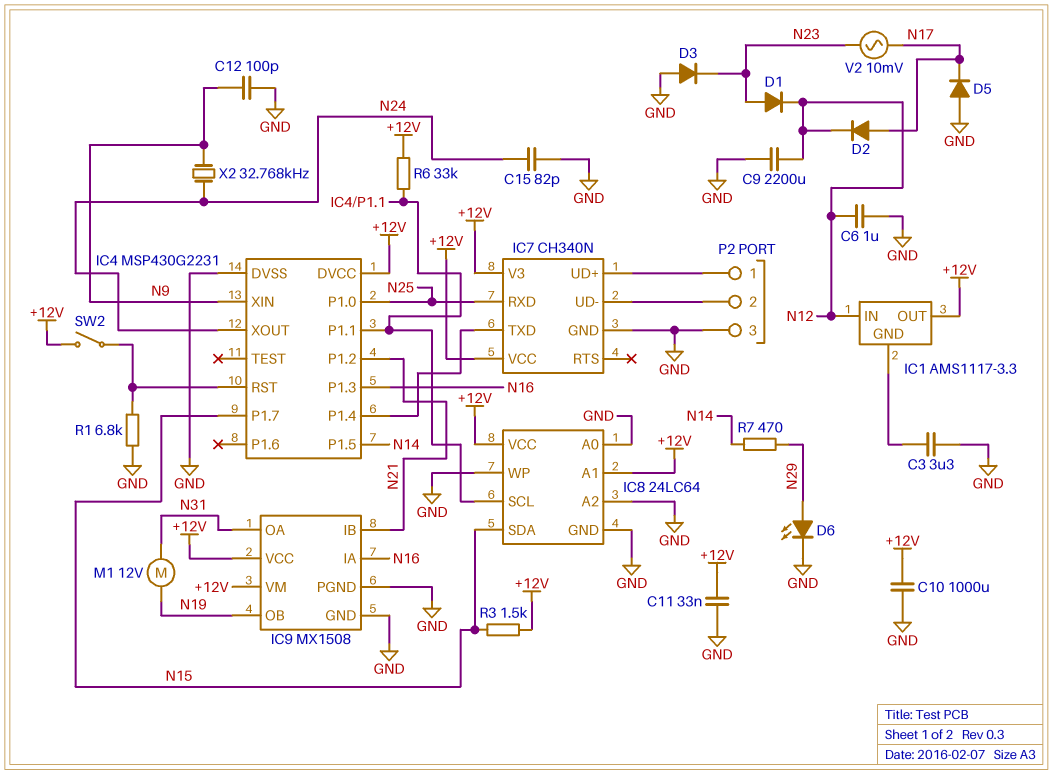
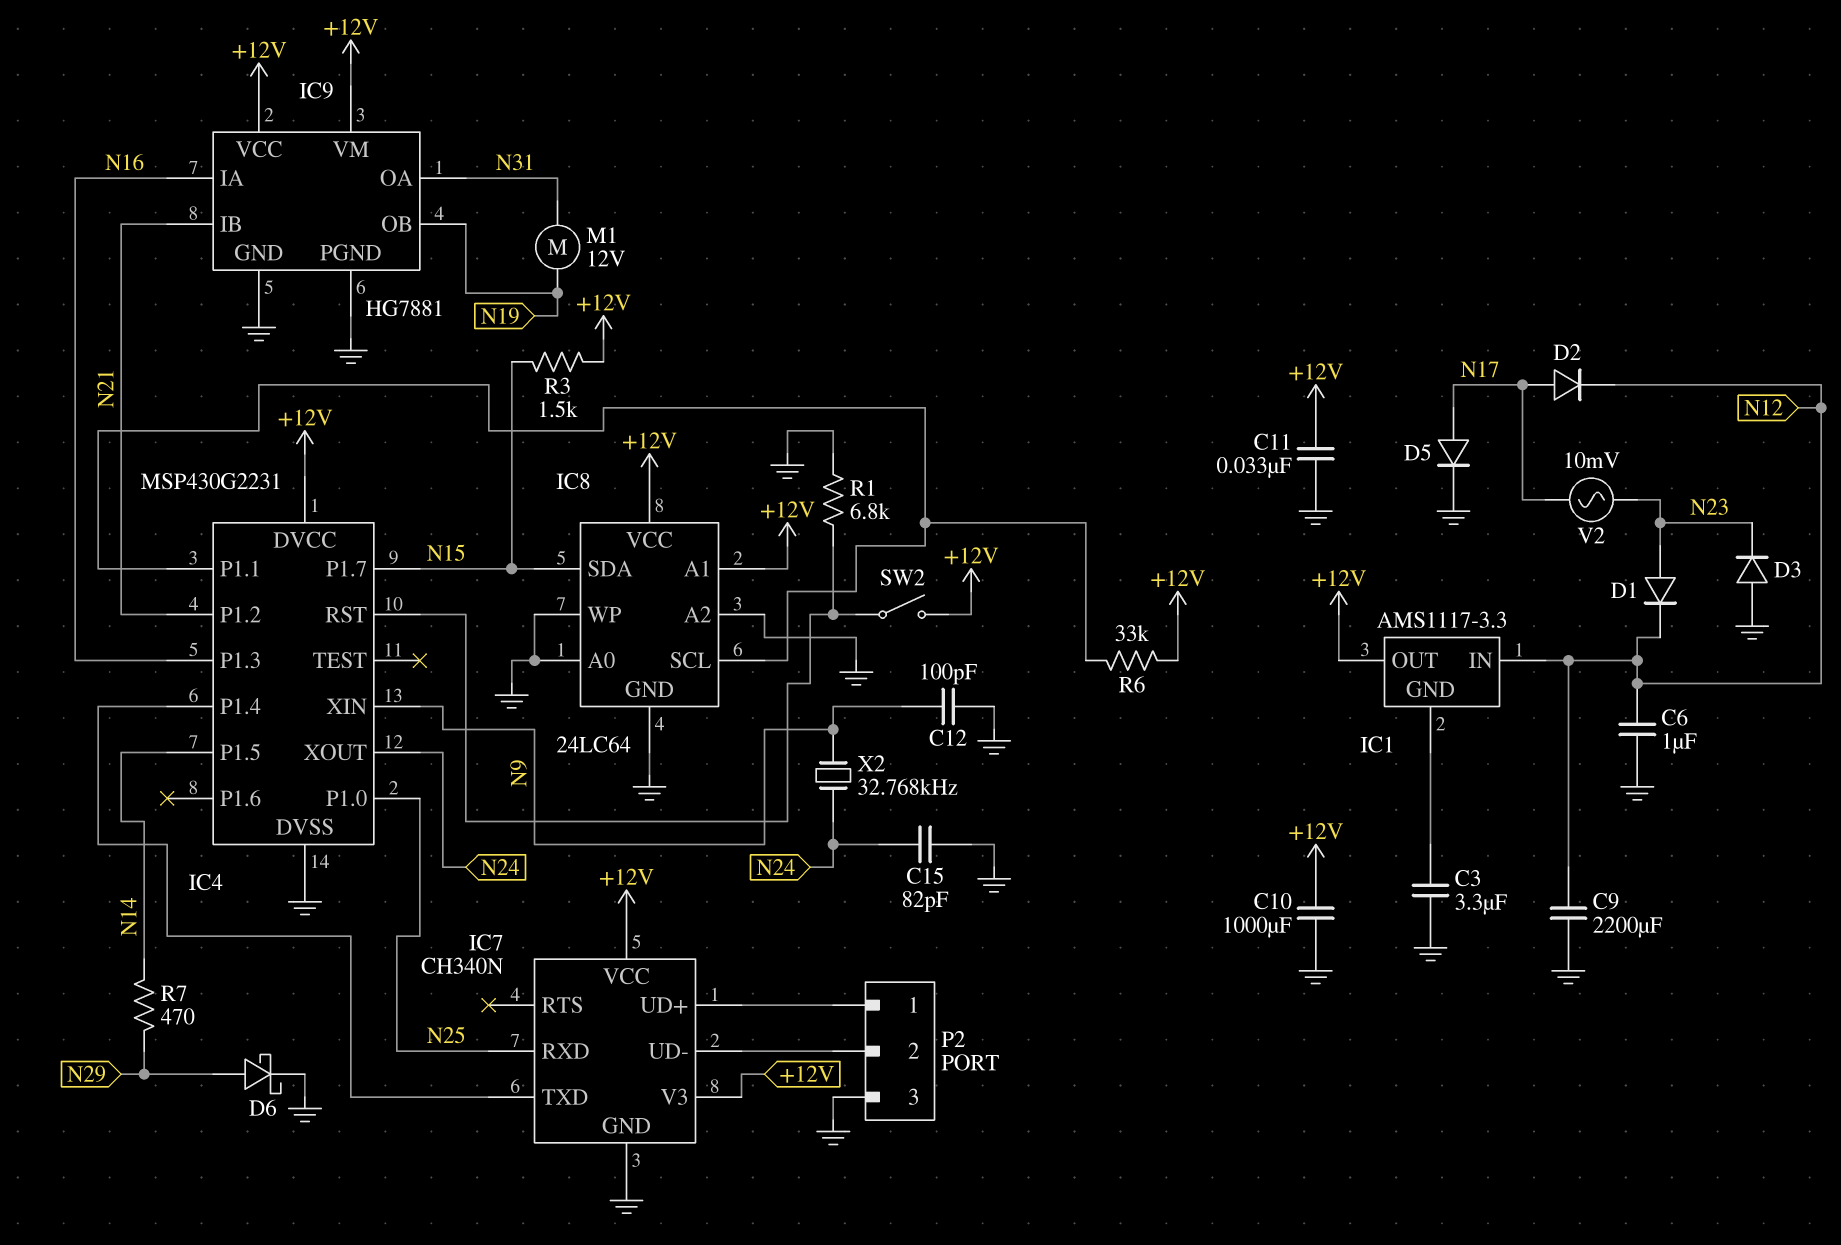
D5: diode (A GND, K N17) -> diode (A N17, K GND)
D6: LED (A N29, K GND) -> schottky (A N29, K GND)
IC9: MX1508 -> HG7881

